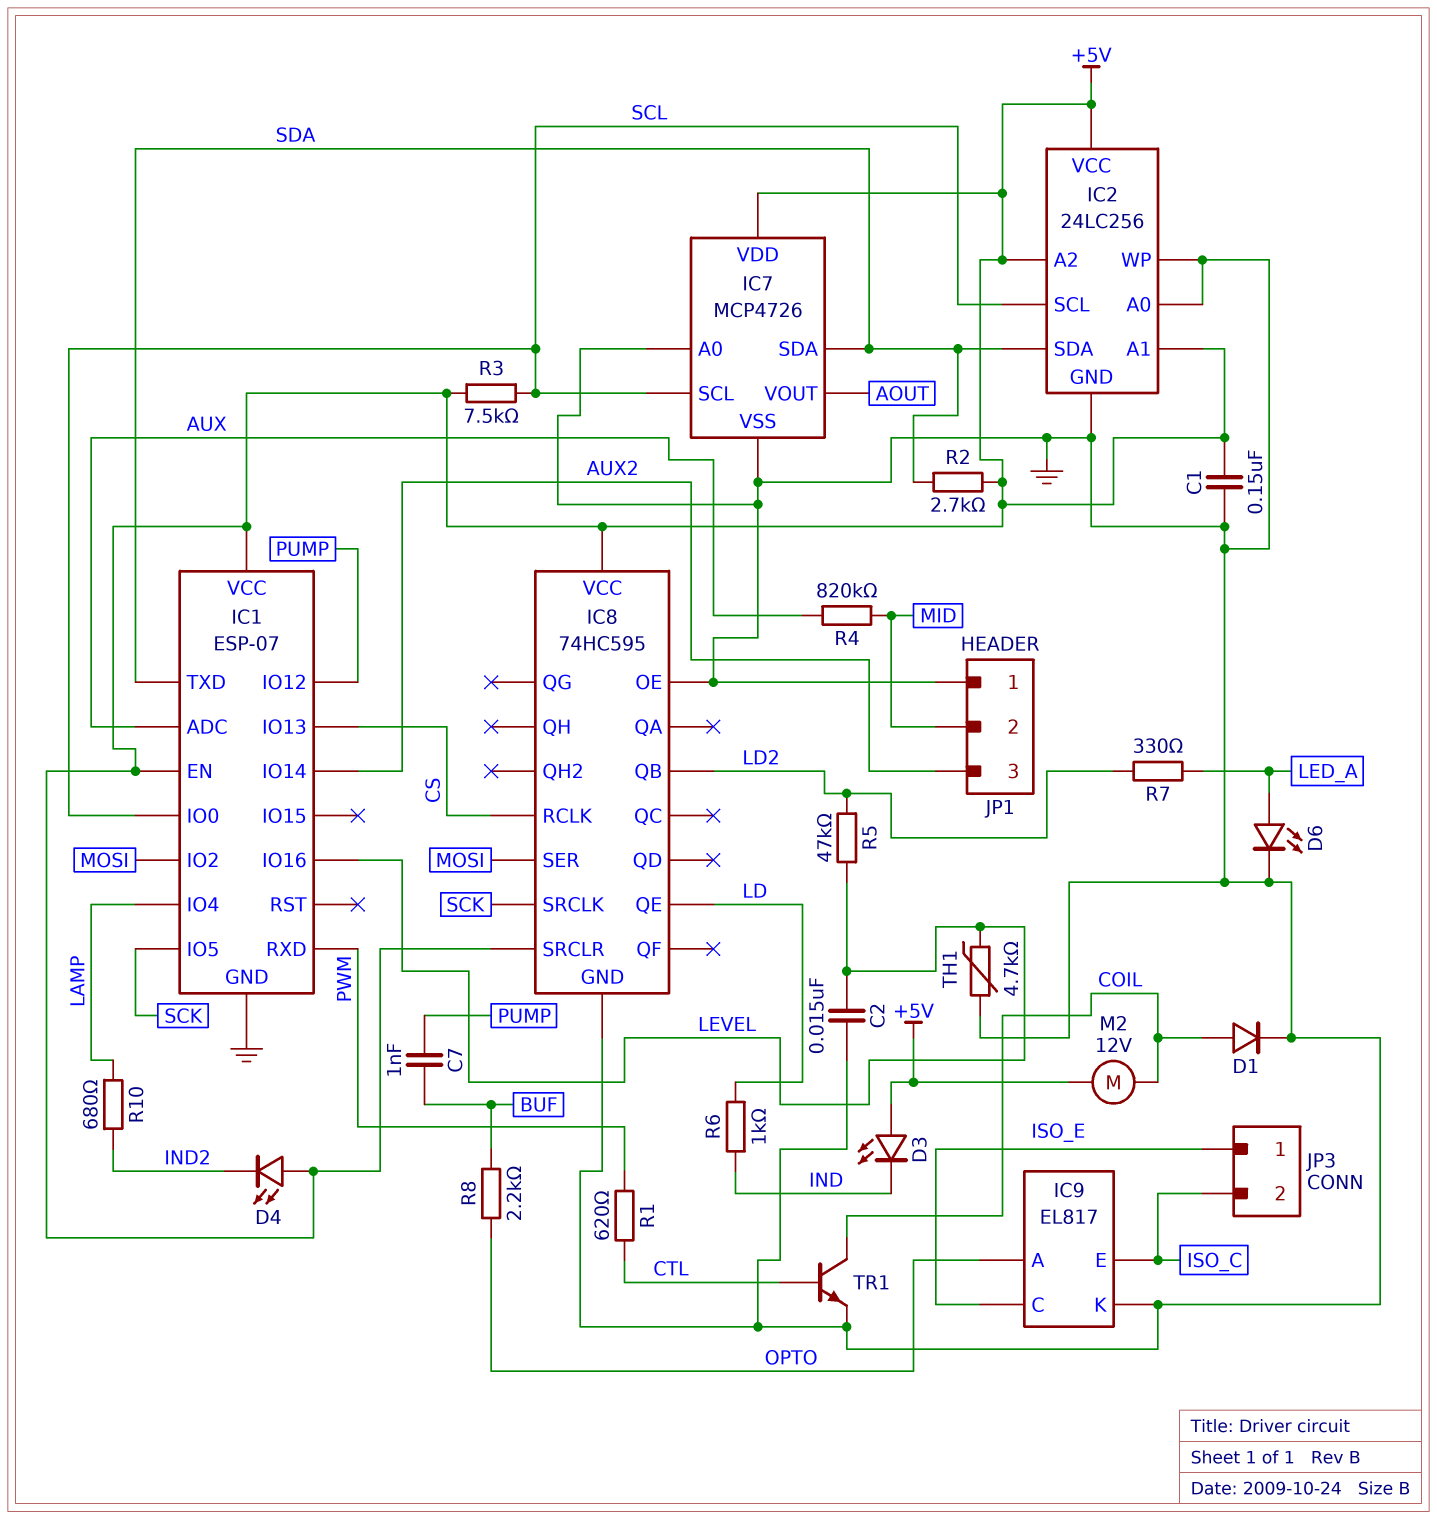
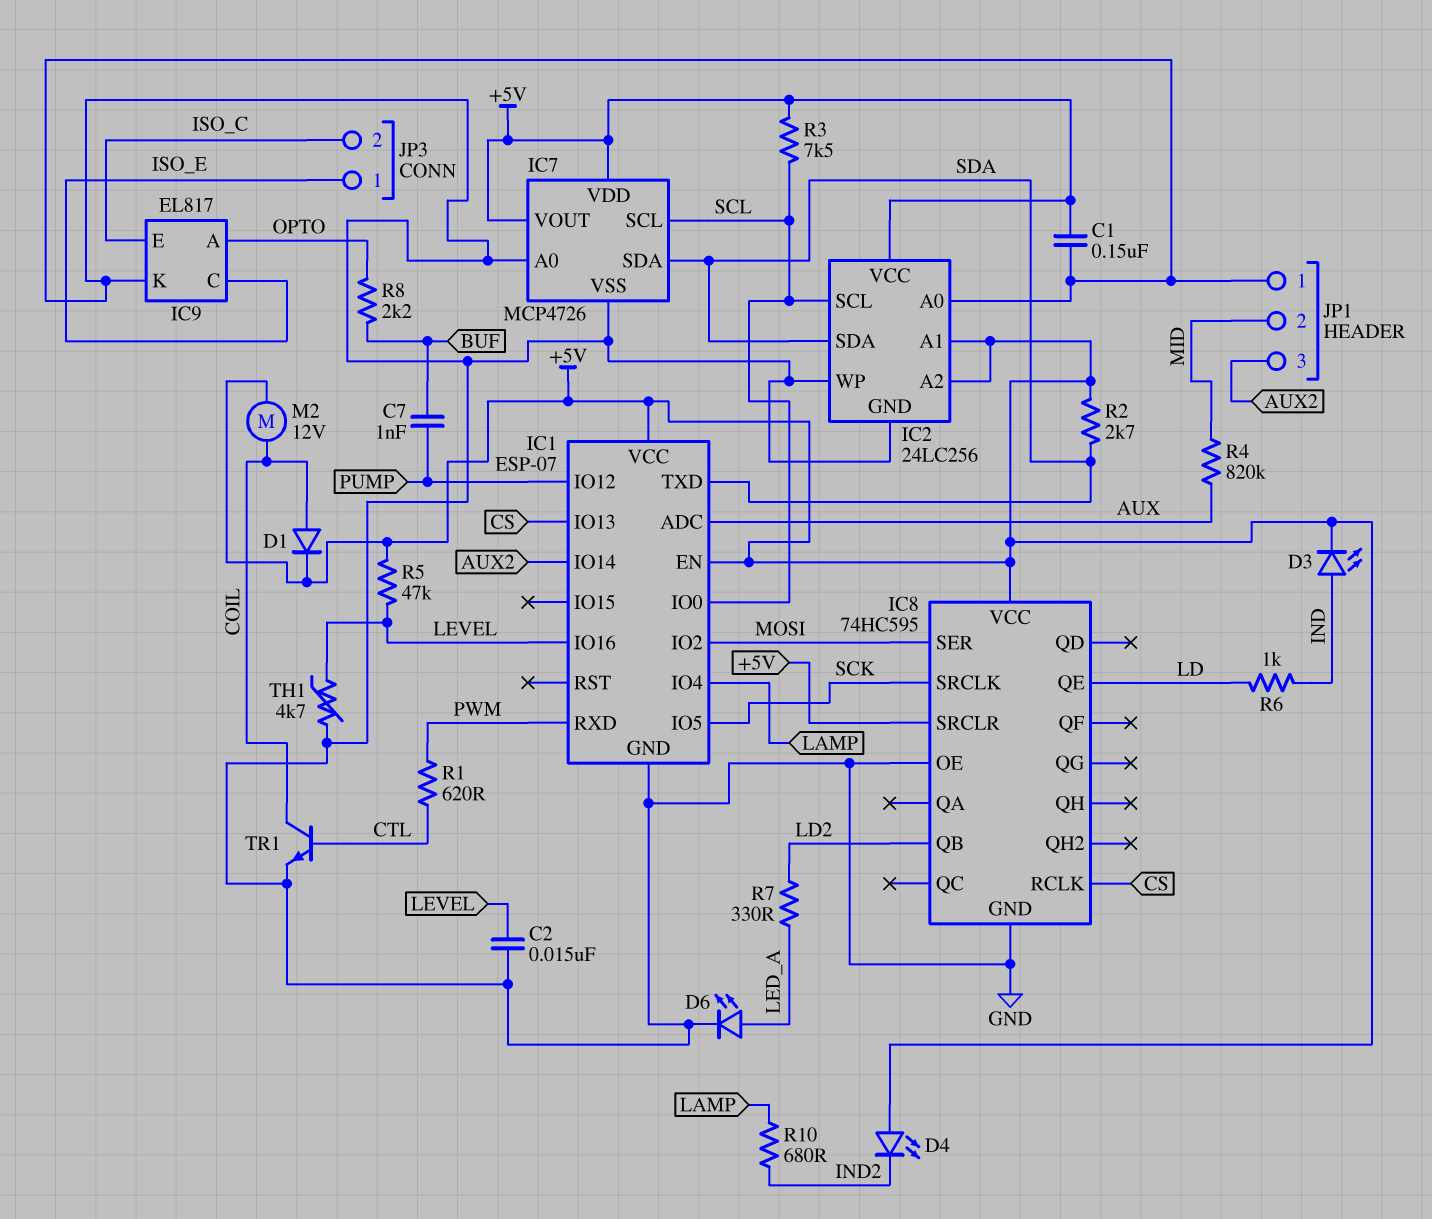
D1: diode (A COIL, K GND) -> diode (A COIL, K +5V)
D3: LED (A +5V, K IND) -> LED (A IND, K +5V)
IC7 pin VOUT: AOUT -> +5V
R5: 47k (LD2, LEVEL) -> 47k (+5V, LEVEL)

